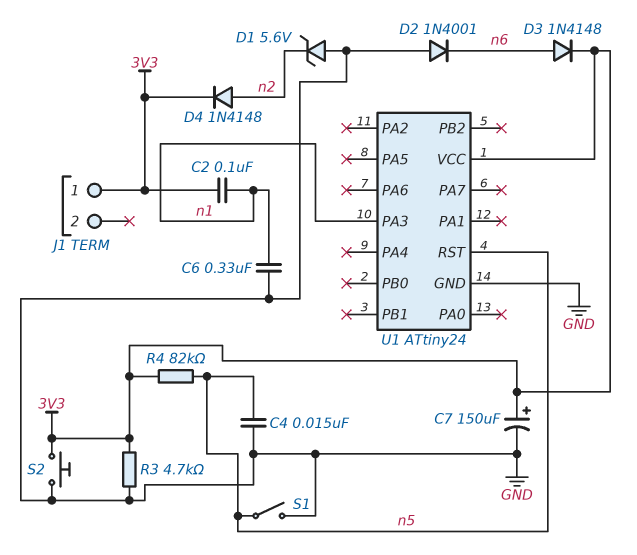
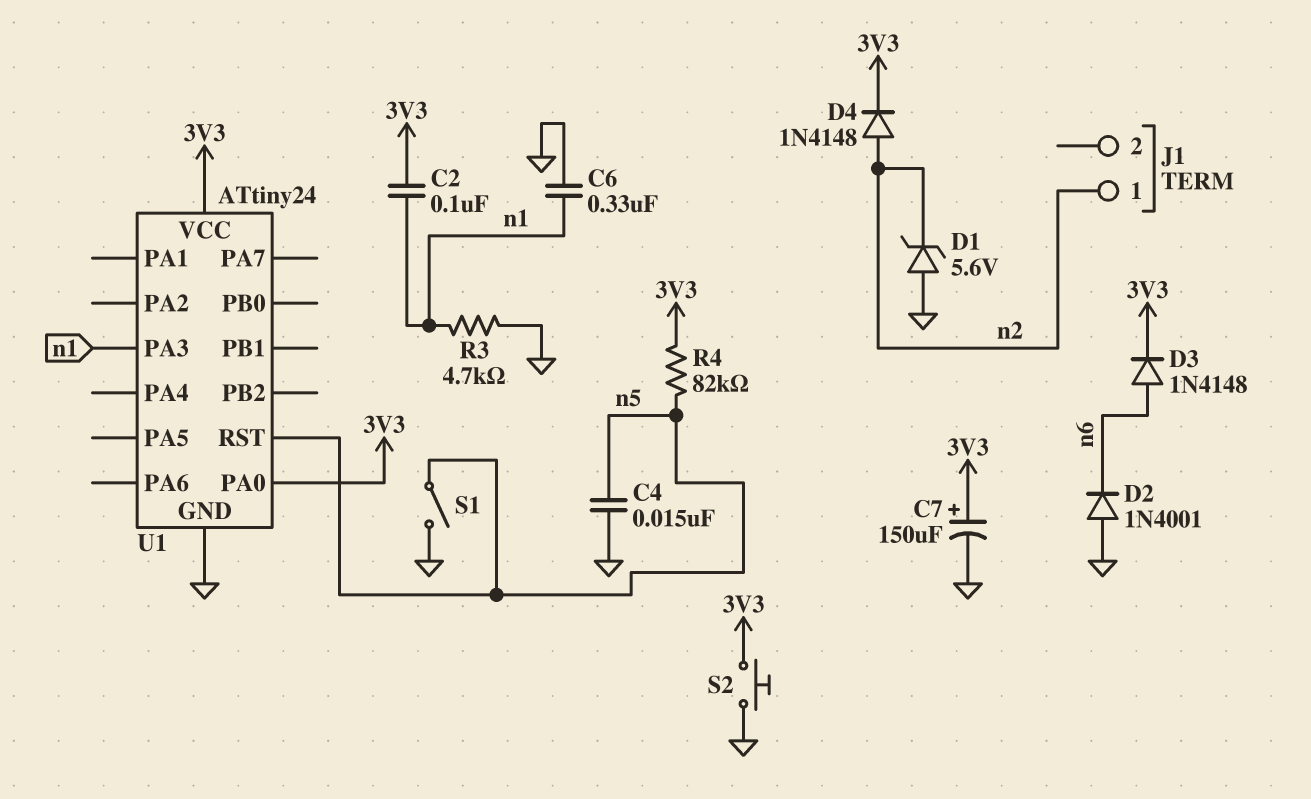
J1 pin 1: 3V3 -> n2
R3: 4.7k (3V3, GND) -> 4.7k (GND, n1)
U1 pin PA0: none -> 3V3

